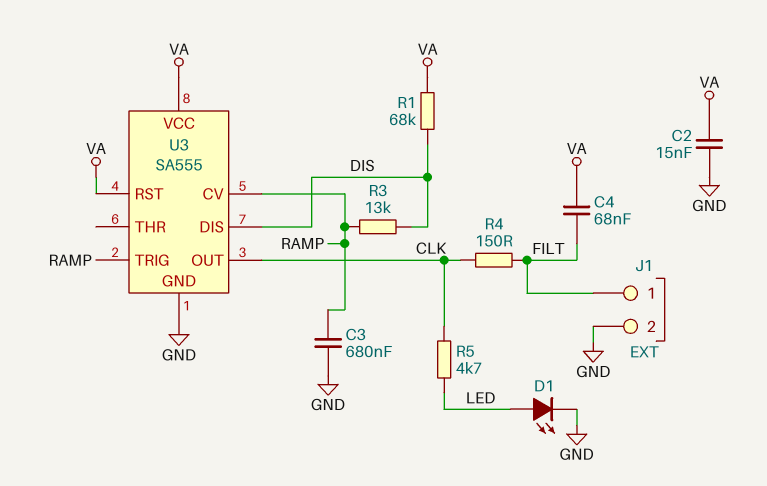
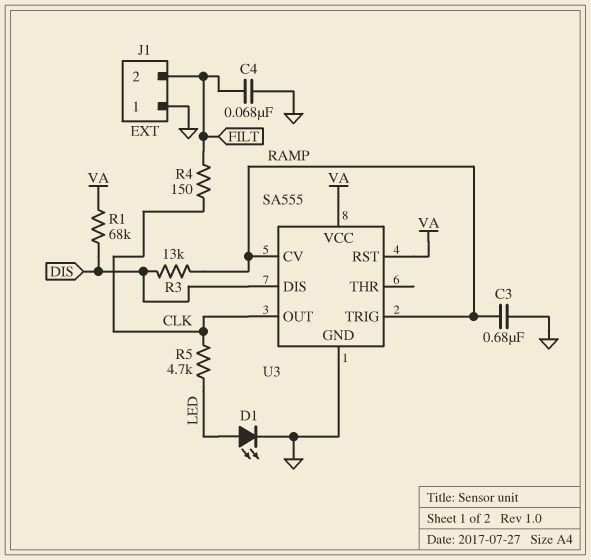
C2: 15nF (GND, VA) -> none
C4: 68nF (FILT, VA) -> 68nF (FILT, GND)
J1 pin 1: FILT -> GND
J1 pin 2: GND -> FILT

